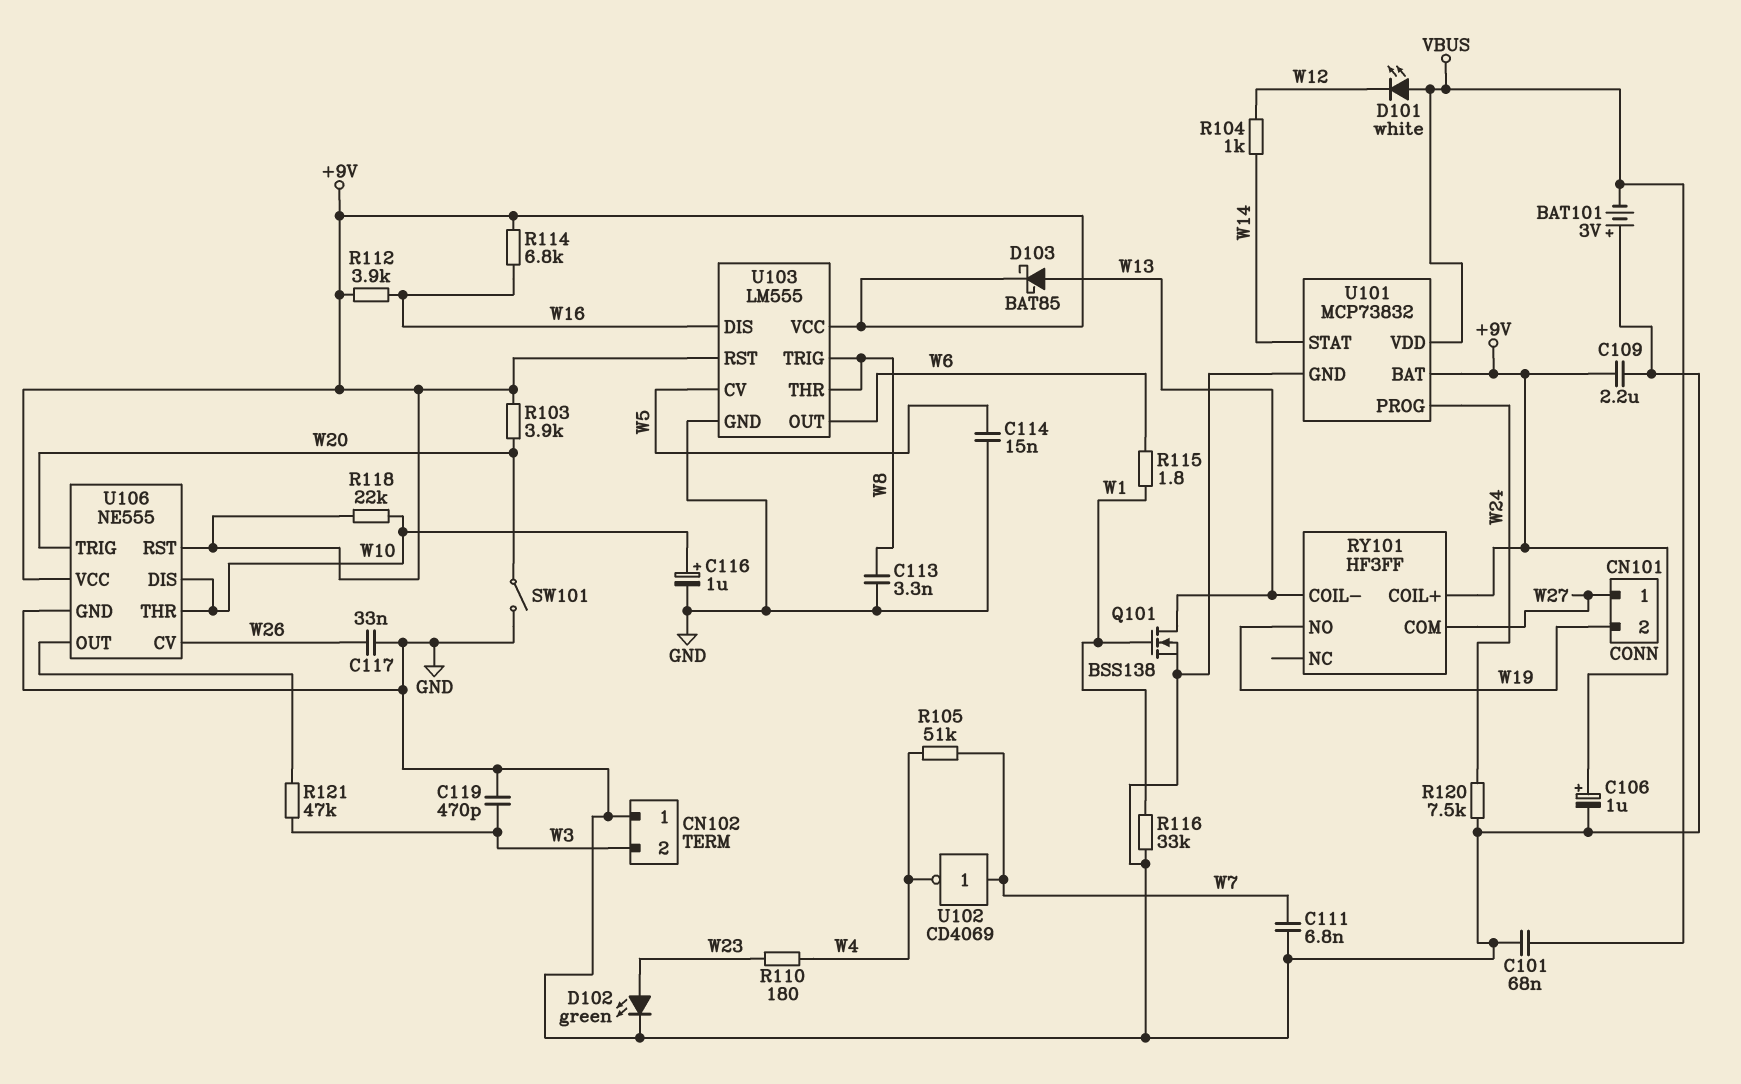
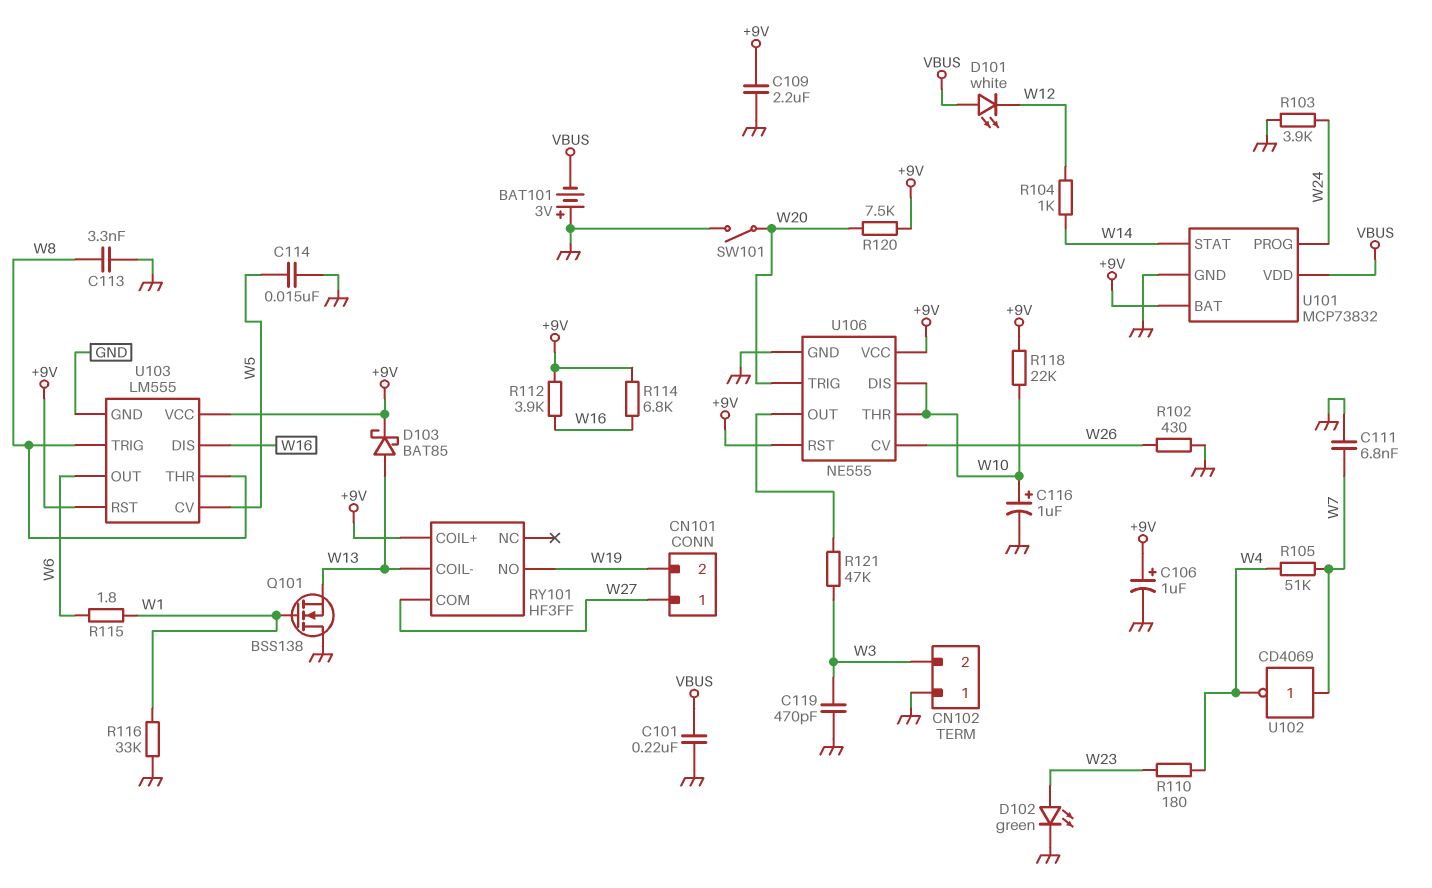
C101: 68nF (GND, VBUS) -> 220nF (GND, VBUS)
C117: 33nF (GND, W26) -> none
Q101: NMOS BSS138 (G W1, D W13, S GND) -> NMOS BSS138 (G W1, D GND, S W13)
R102: none -> 430 (GND, W26)
R103: 3.9k (+9V, W20) -> 3.9k (GND, W24)
R120: 7.5k (GND, W24) -> 7.5k (+9V, W20)

